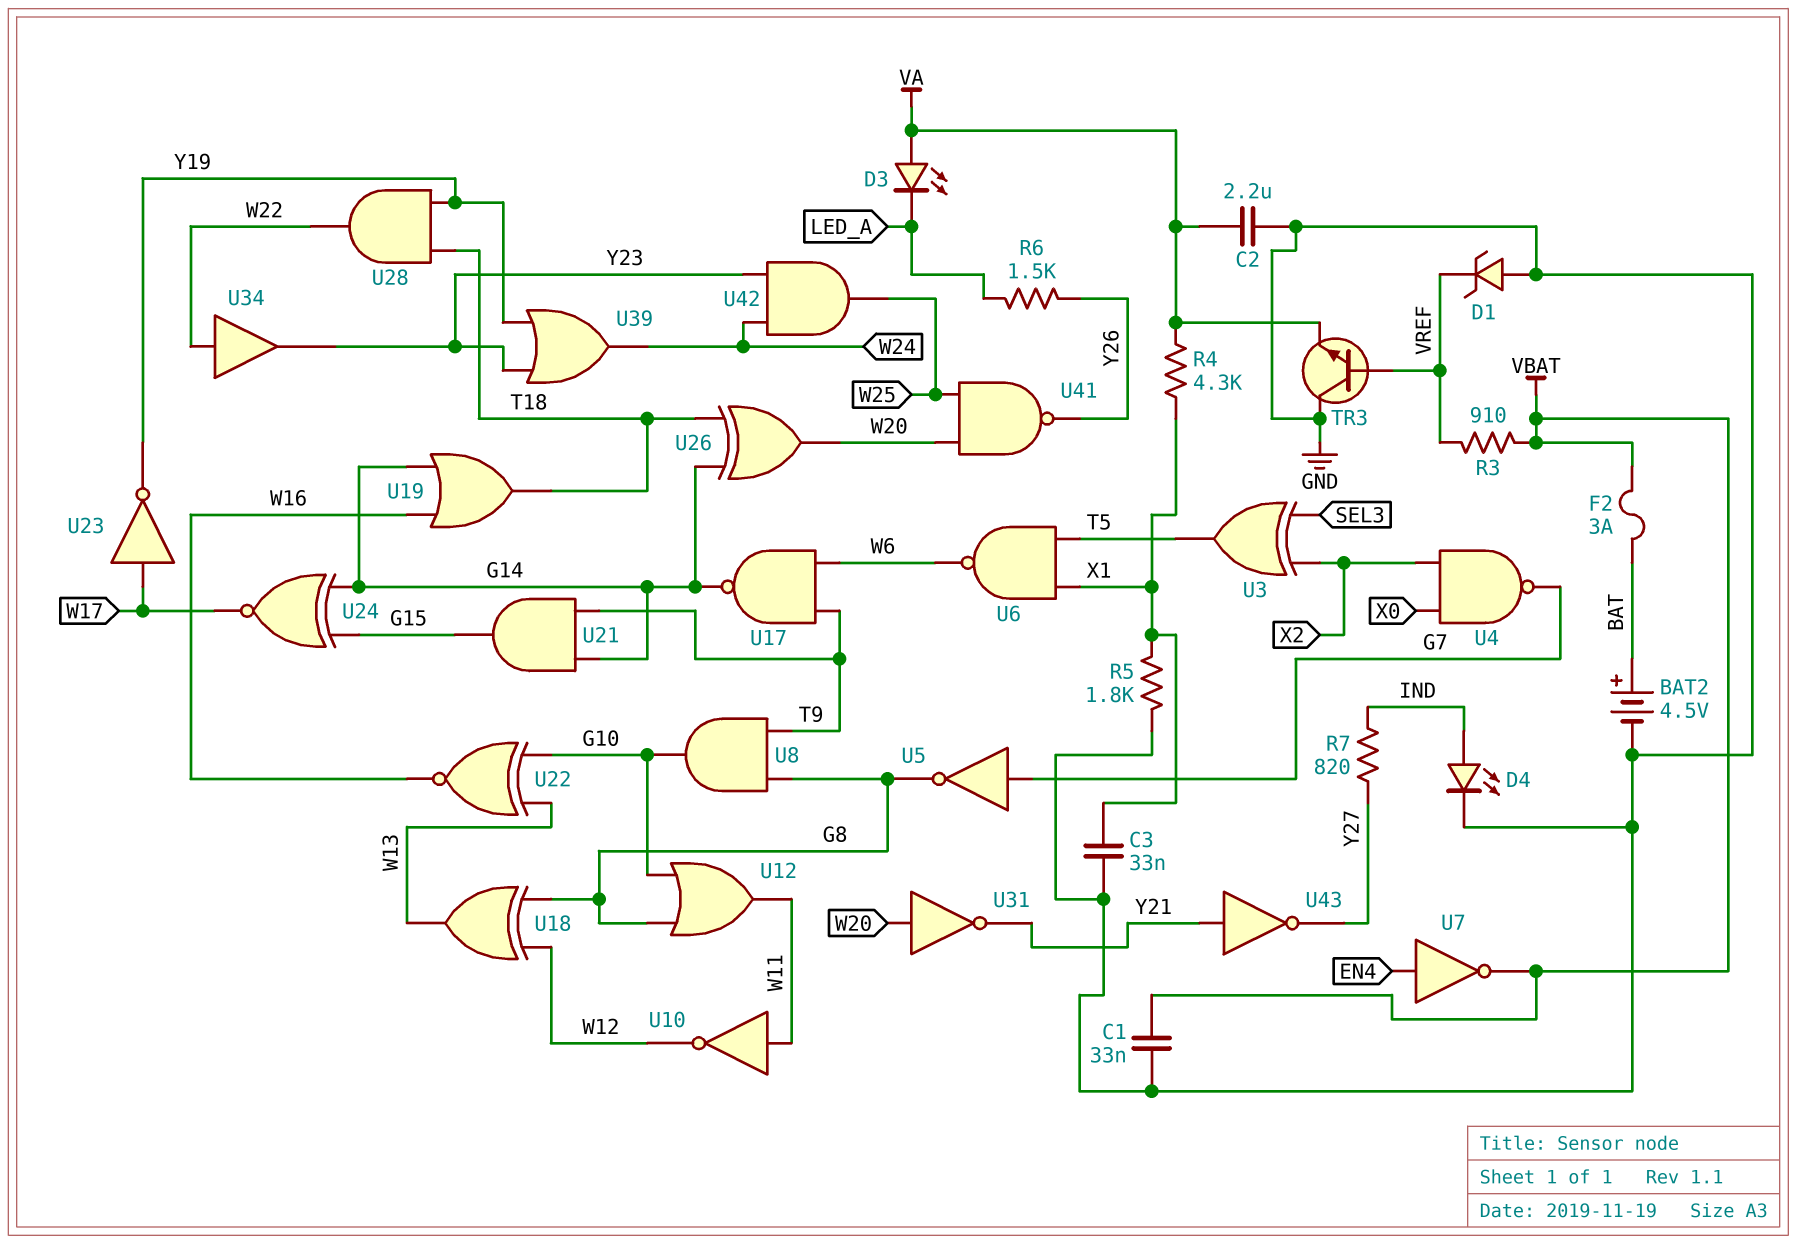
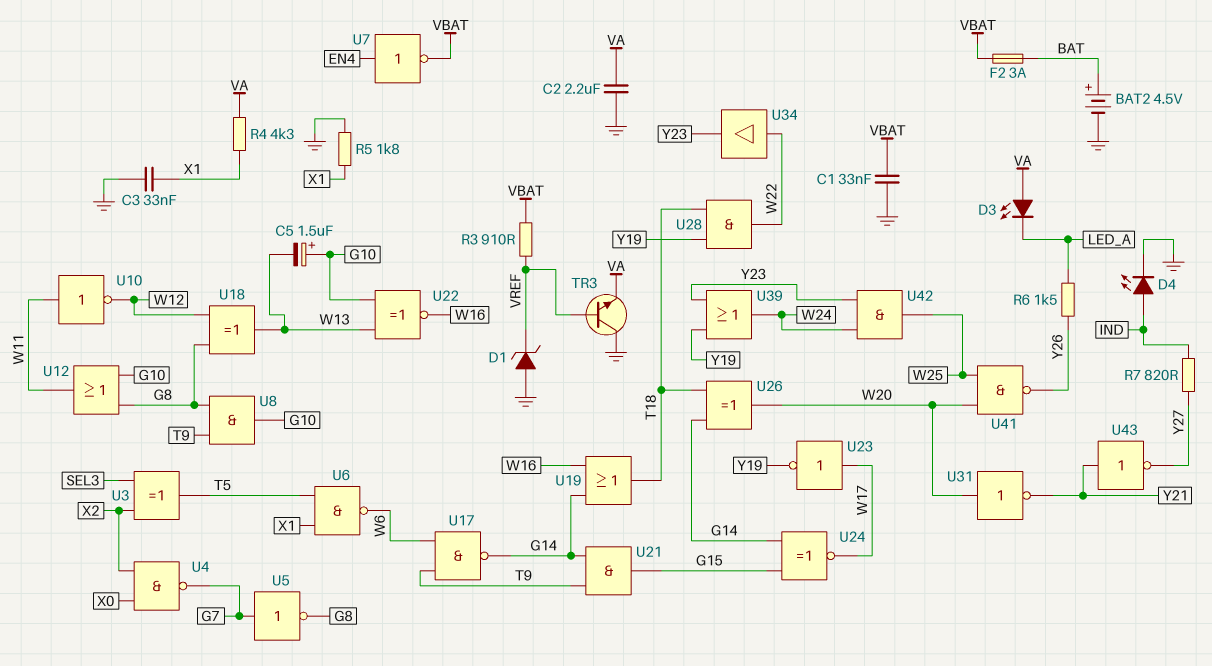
C5: none -> 1.5uF (plus G10, minus W13)

